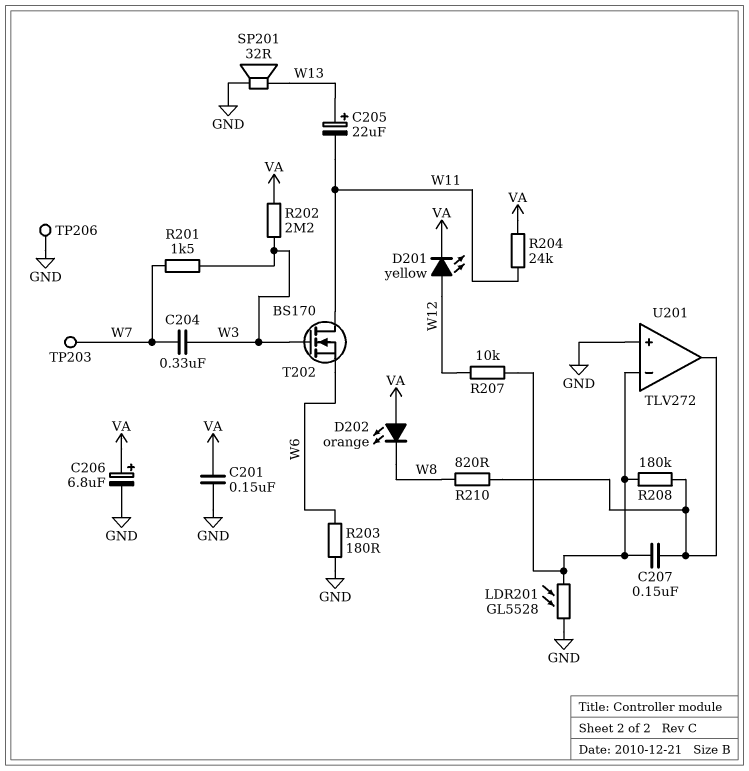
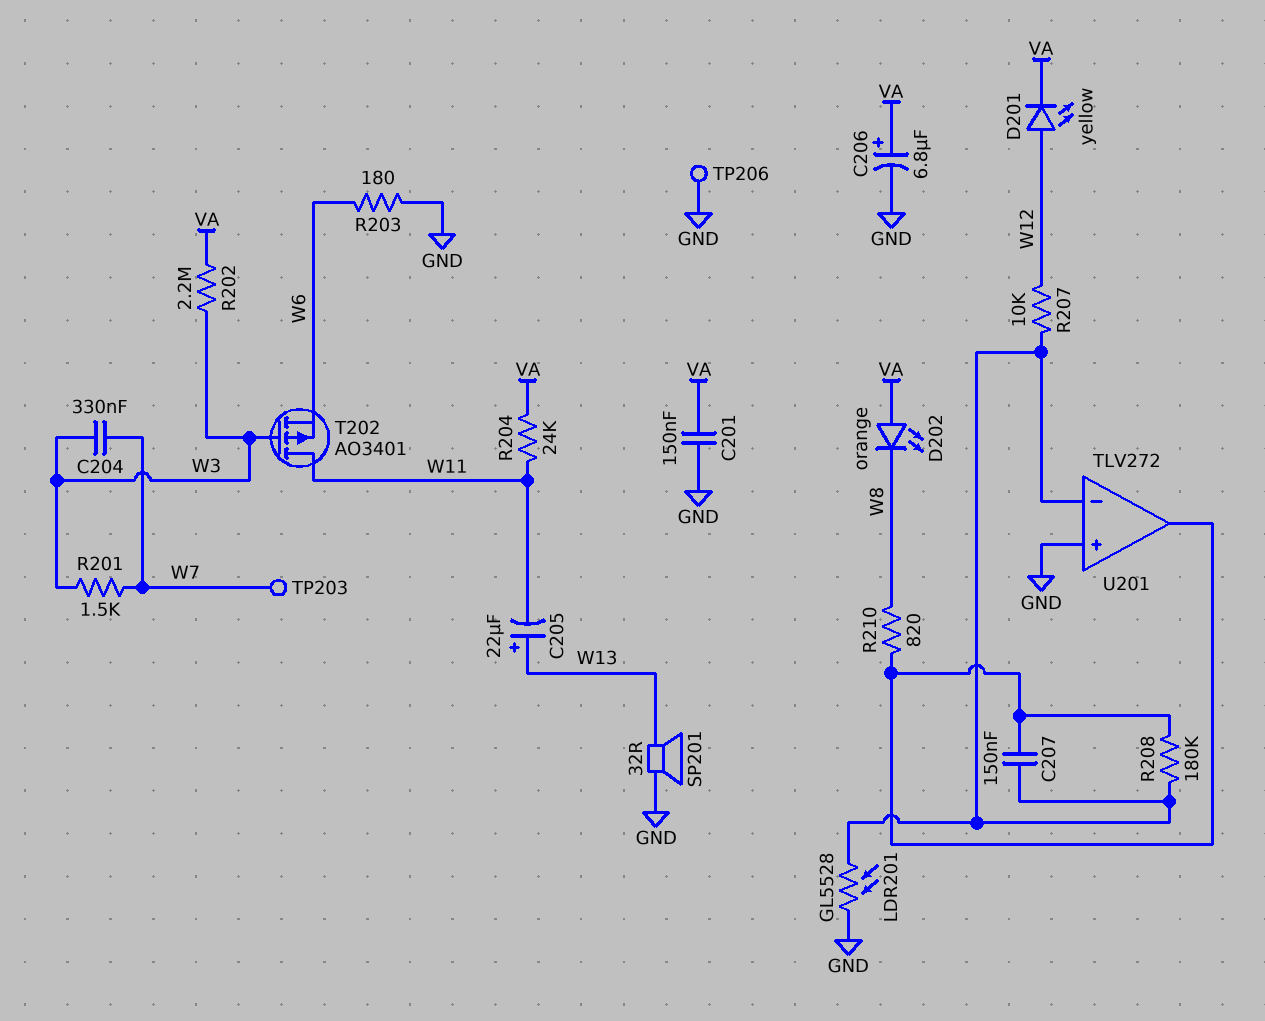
T202: NMOS BS170 (G W3, D W11, S W6) -> PMOS AO3401 (G W3, D W11, S W6)

